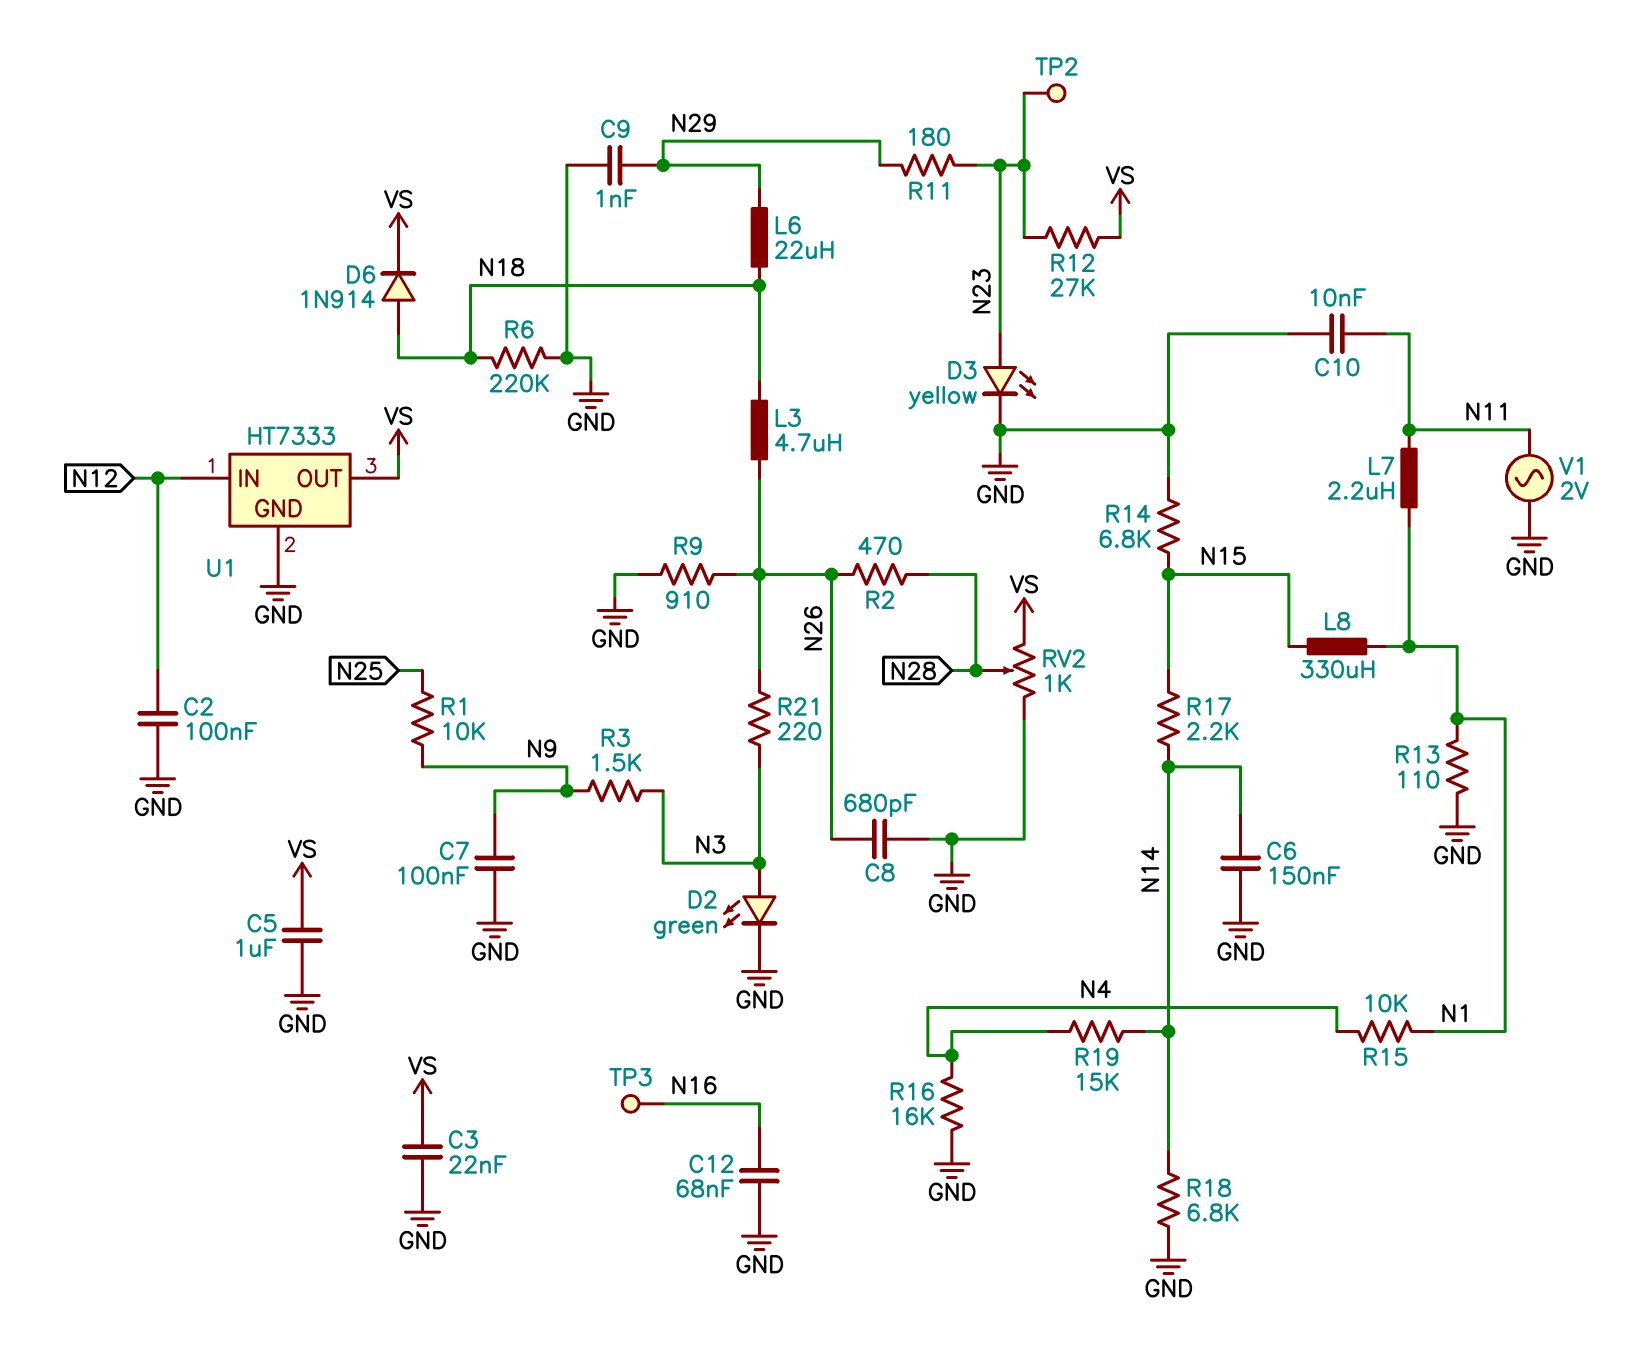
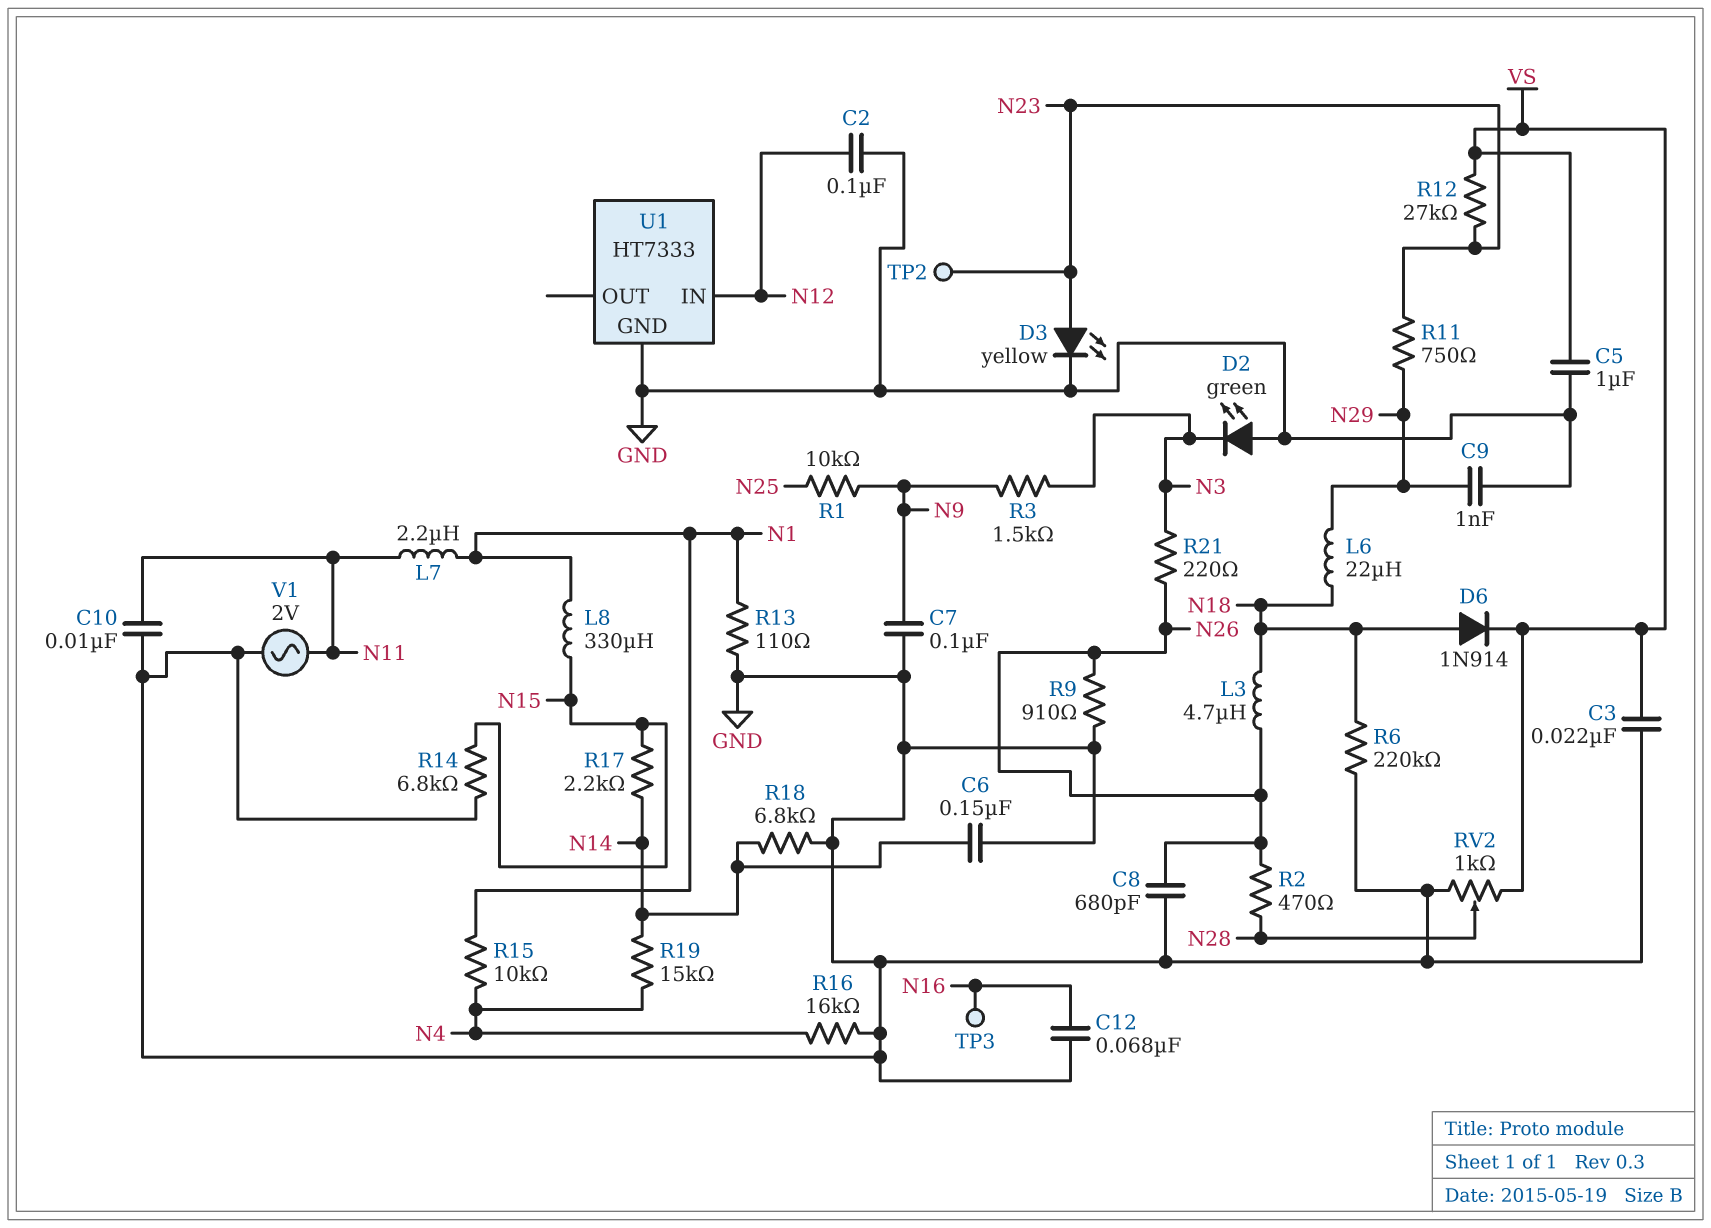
D2: LED green (A N3, K GND) -> LED green (A GND, K N3)
R11: 180 (N23, N29) -> 750 (N23, N29)
U1 pin OUT: VS -> none

